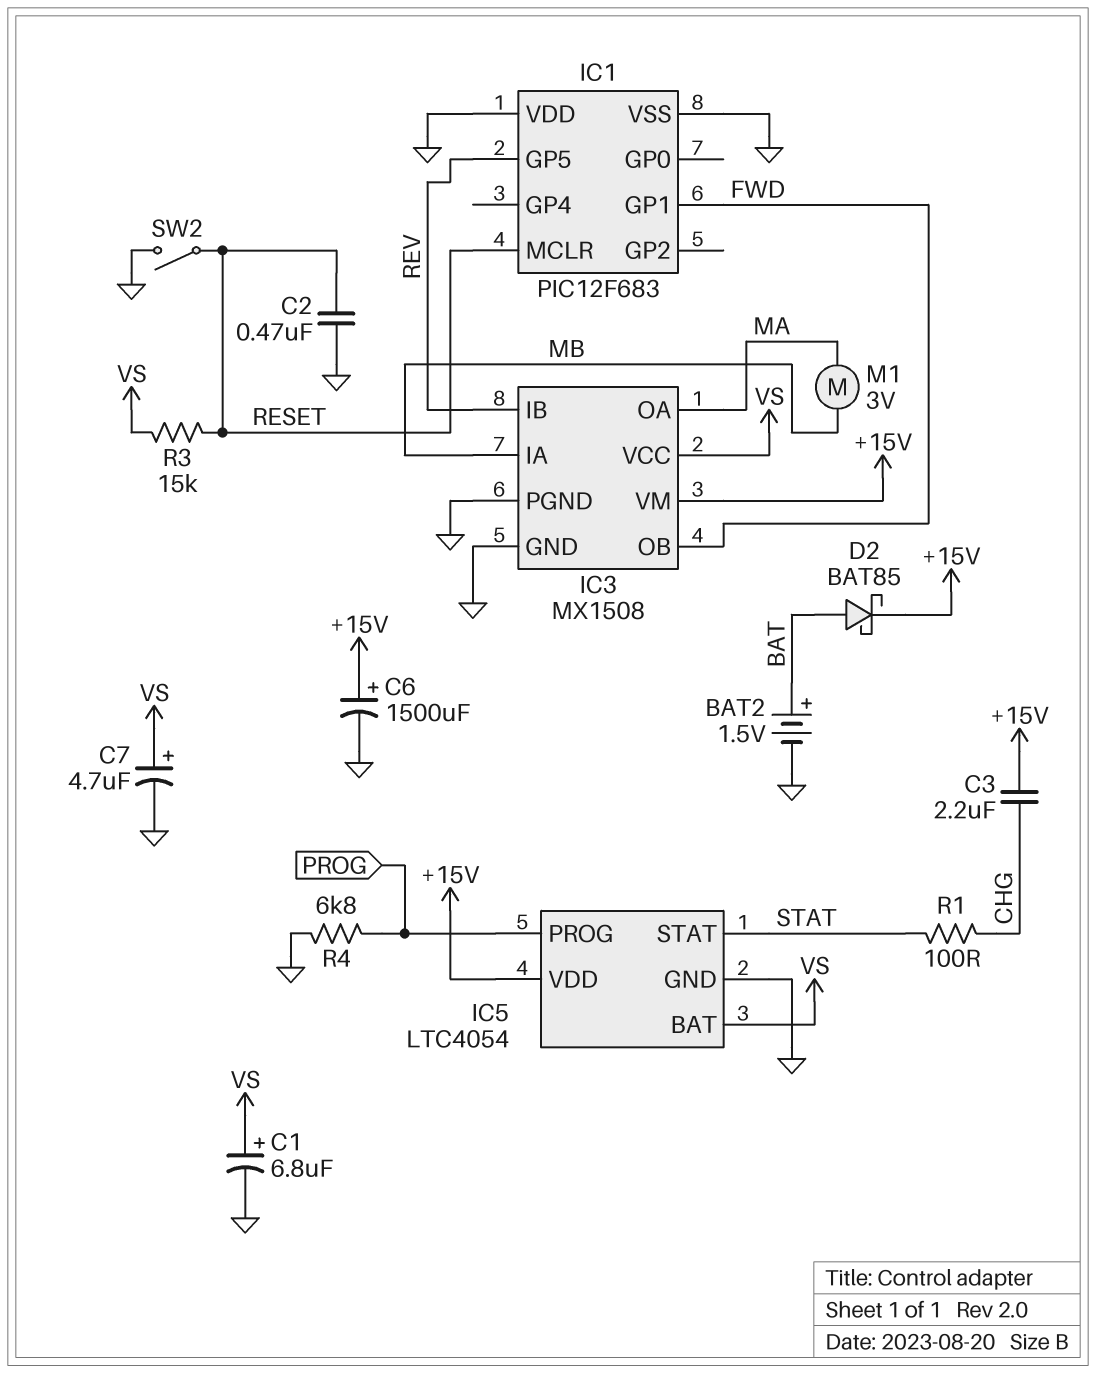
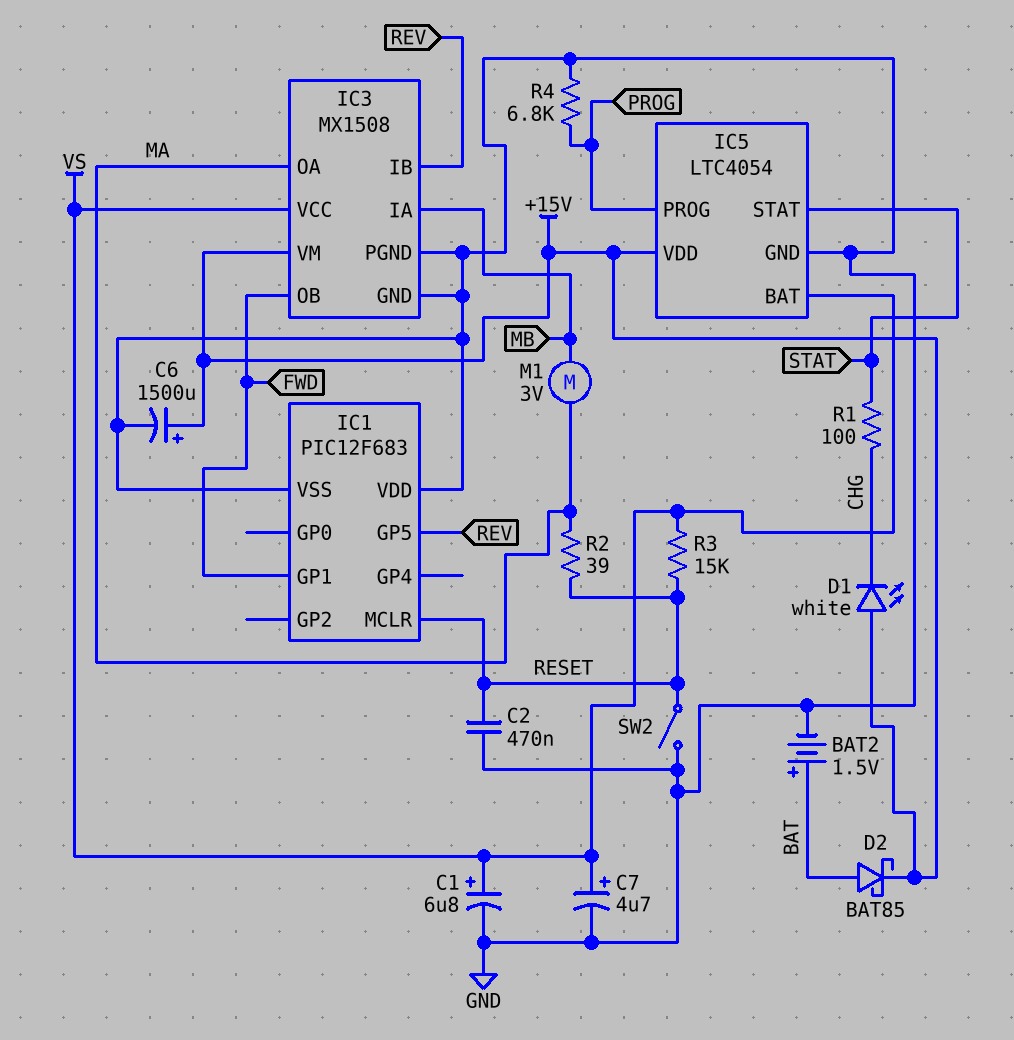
C3: 2.2uF (+15V, CHG) -> none
D1: none -> LED white (A +15V, K CHG)
R2: none -> 39 (MA, RESET)

